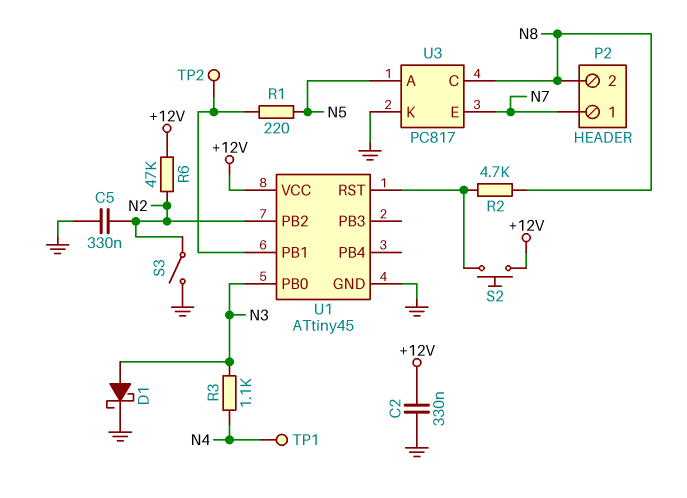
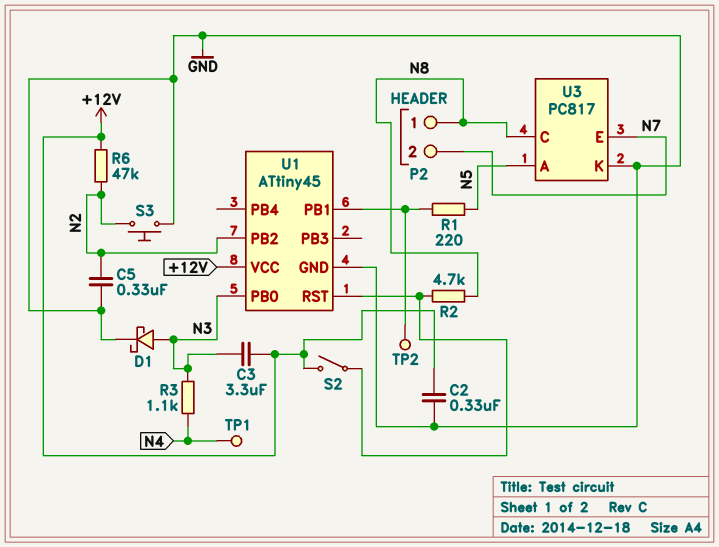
C3: none -> 3.3uF (+12V, N3)
P2 pin 1: N7 -> N8
P2 pin 2: N8 -> N7
S2: button (+12V, U1/RST) -> switch (+12V, U1/RST)
S3: switch (GND, N2) -> button (GND, N2)

